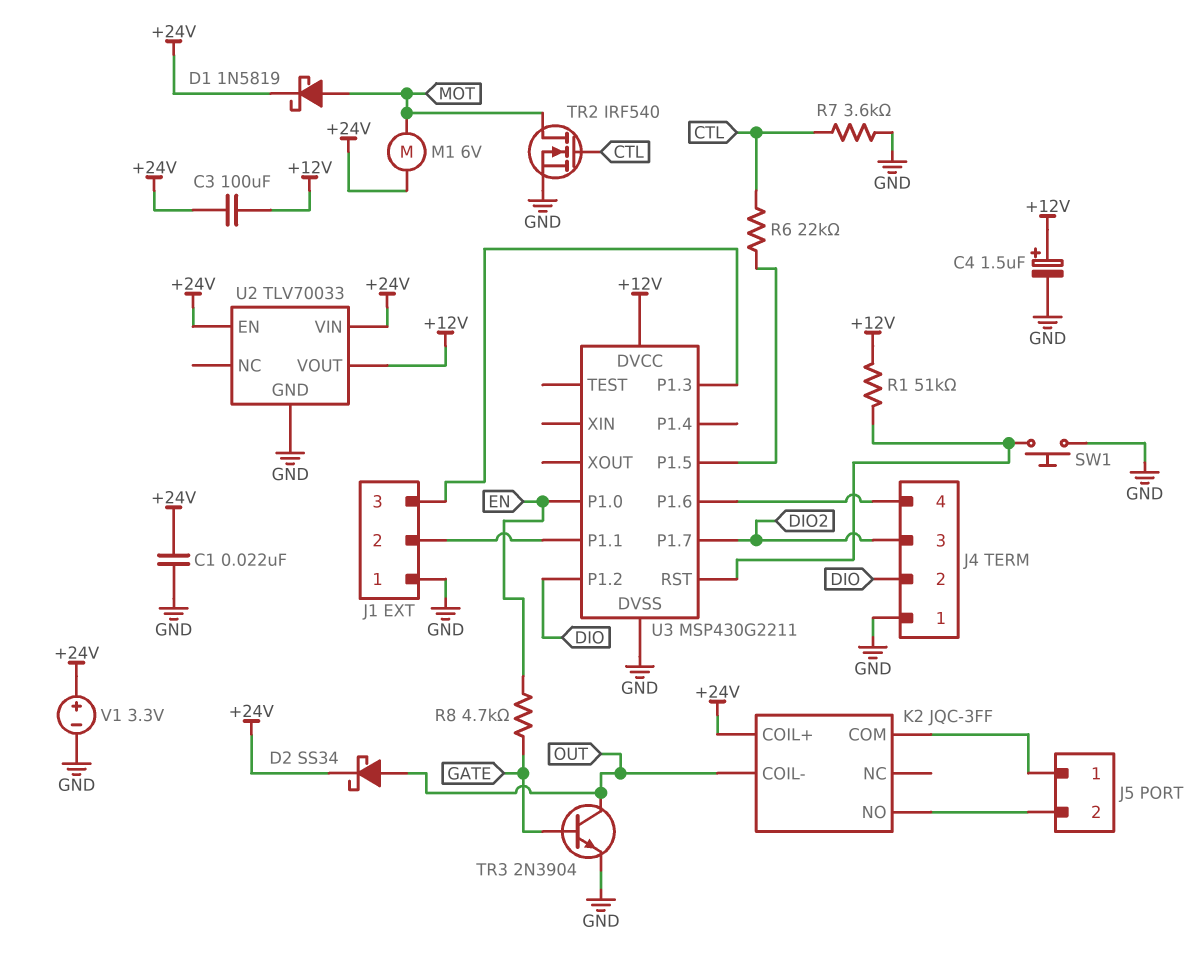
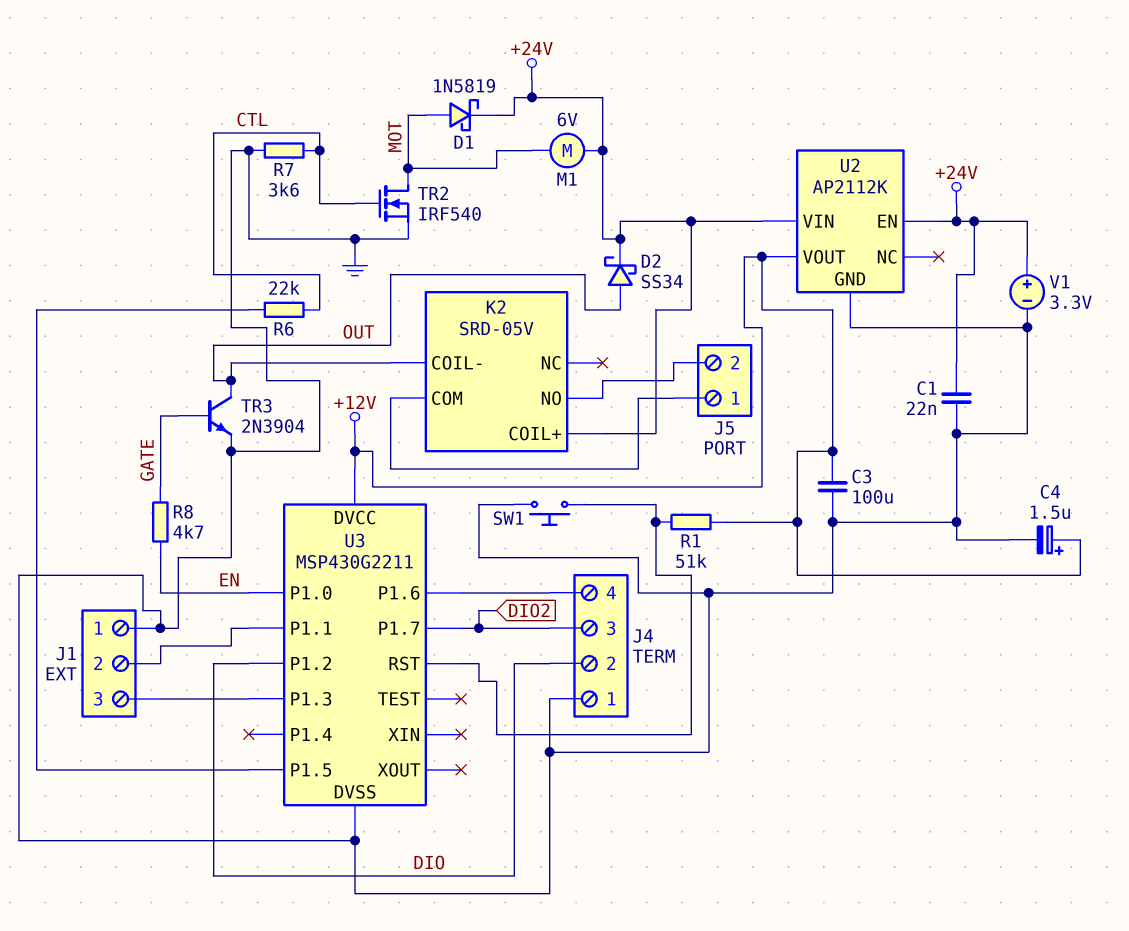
C3: 100uF (+12V, +24V) -> 100uF (+12V, GND)
K2: JQC-3FF -> SRD-05V
U2: TLV70033 -> AP2112K

